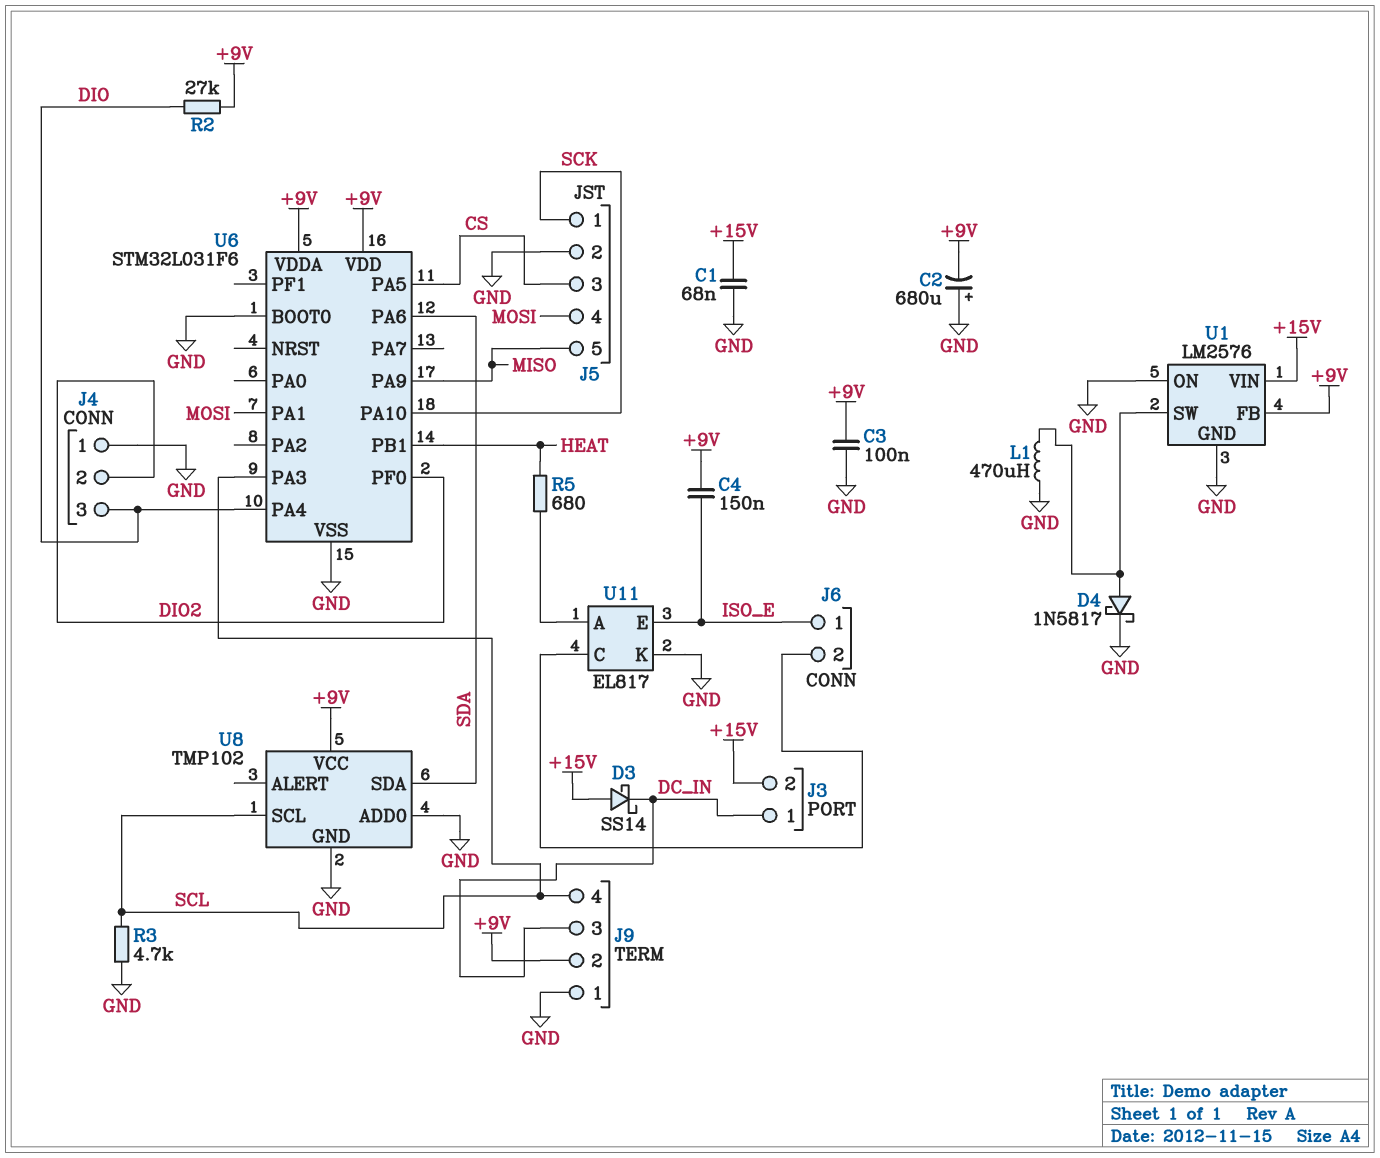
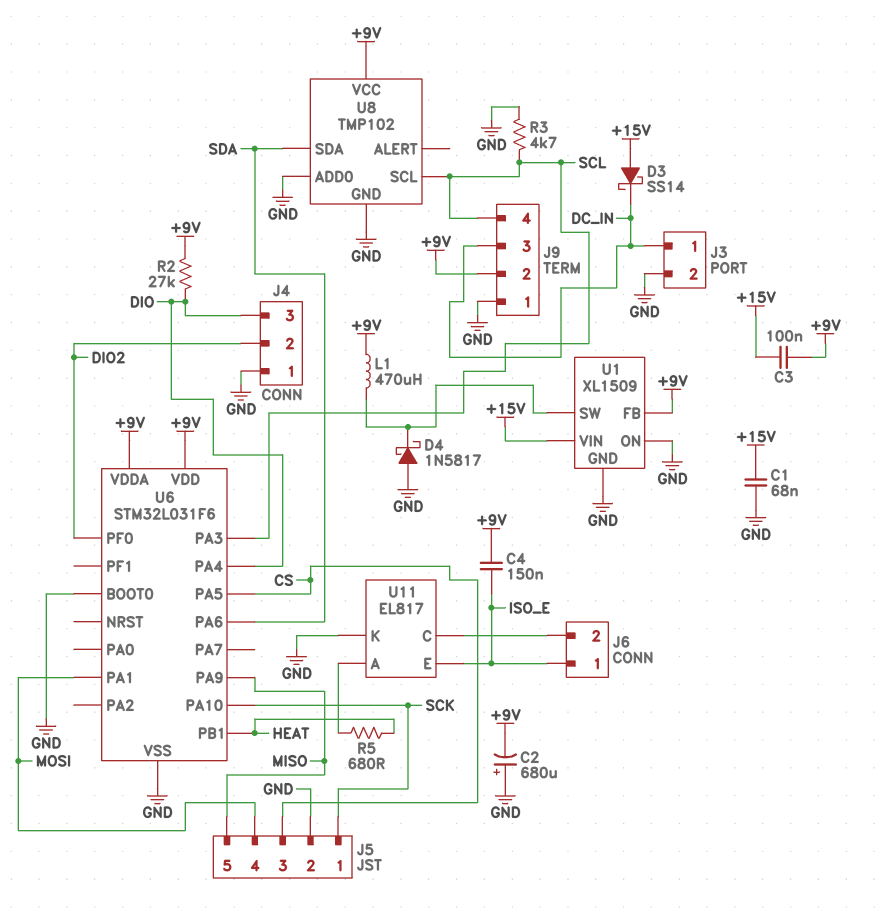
C3: 100nF (+9V, GND) -> 100nF (+9V, +15V)
D4: schottky 1N5817 (A U1/SW, K GND) -> schottky 1N5817 (A GND, K U1/SW)
J3 pin 2: +15V -> GND
L1: 470uH (GND, U1/SW) -> 470uH (+9V, U1/SW)
U1: LM2576 -> XL1509

